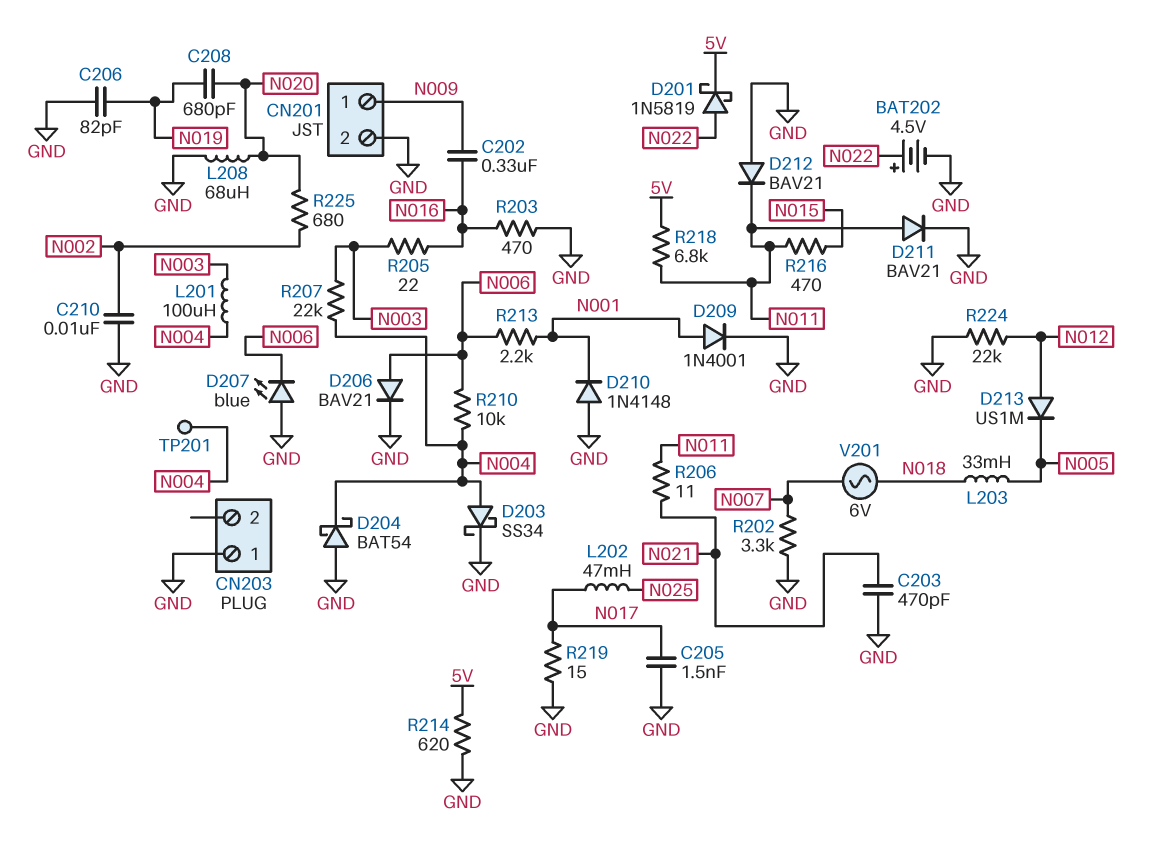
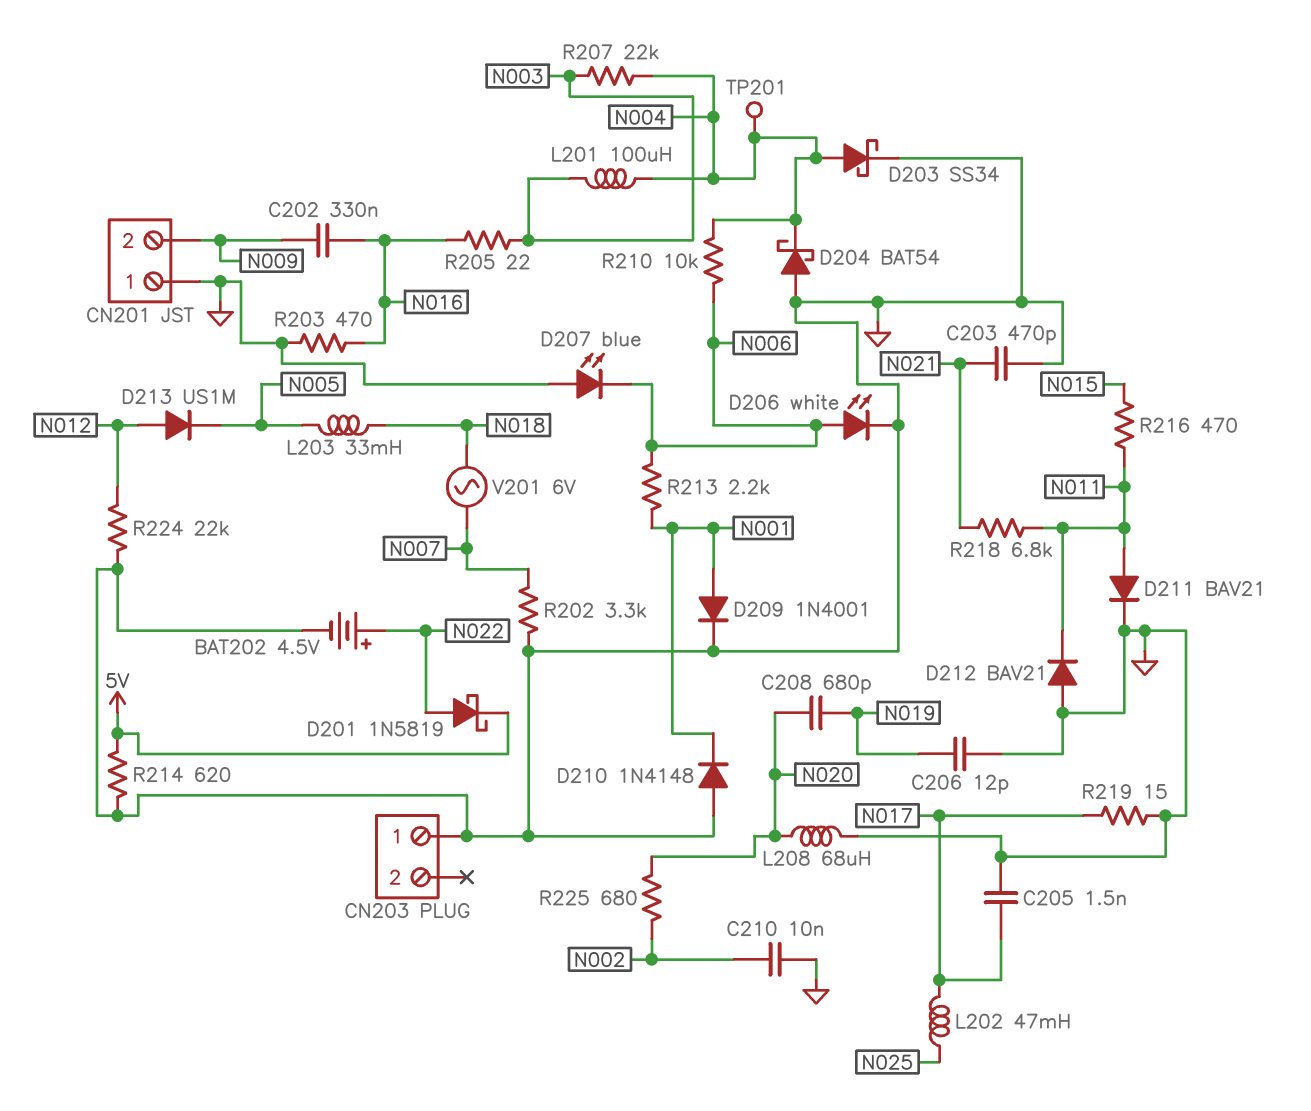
C206: 82pF (GND, N019) -> 12pF (GND, N019)
CN201 pin 1: N009 -> GND
CN201 pin 2: GND -> N009
D206: diode BAV21 (A N006, K GND) -> LED white (A N006, K GND)
R206: 11 (N011, N021) -> none
R218: 6.8k (5V, N011) -> 6.8k (N011, N021)

